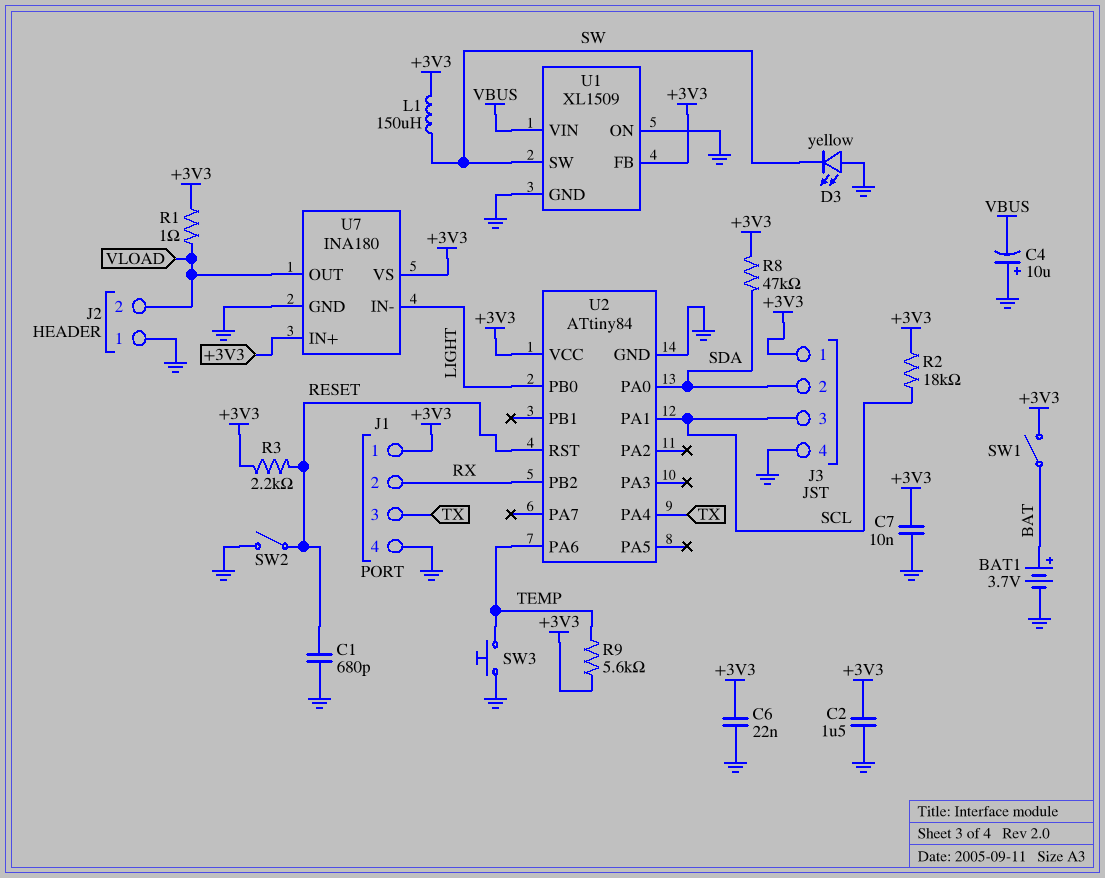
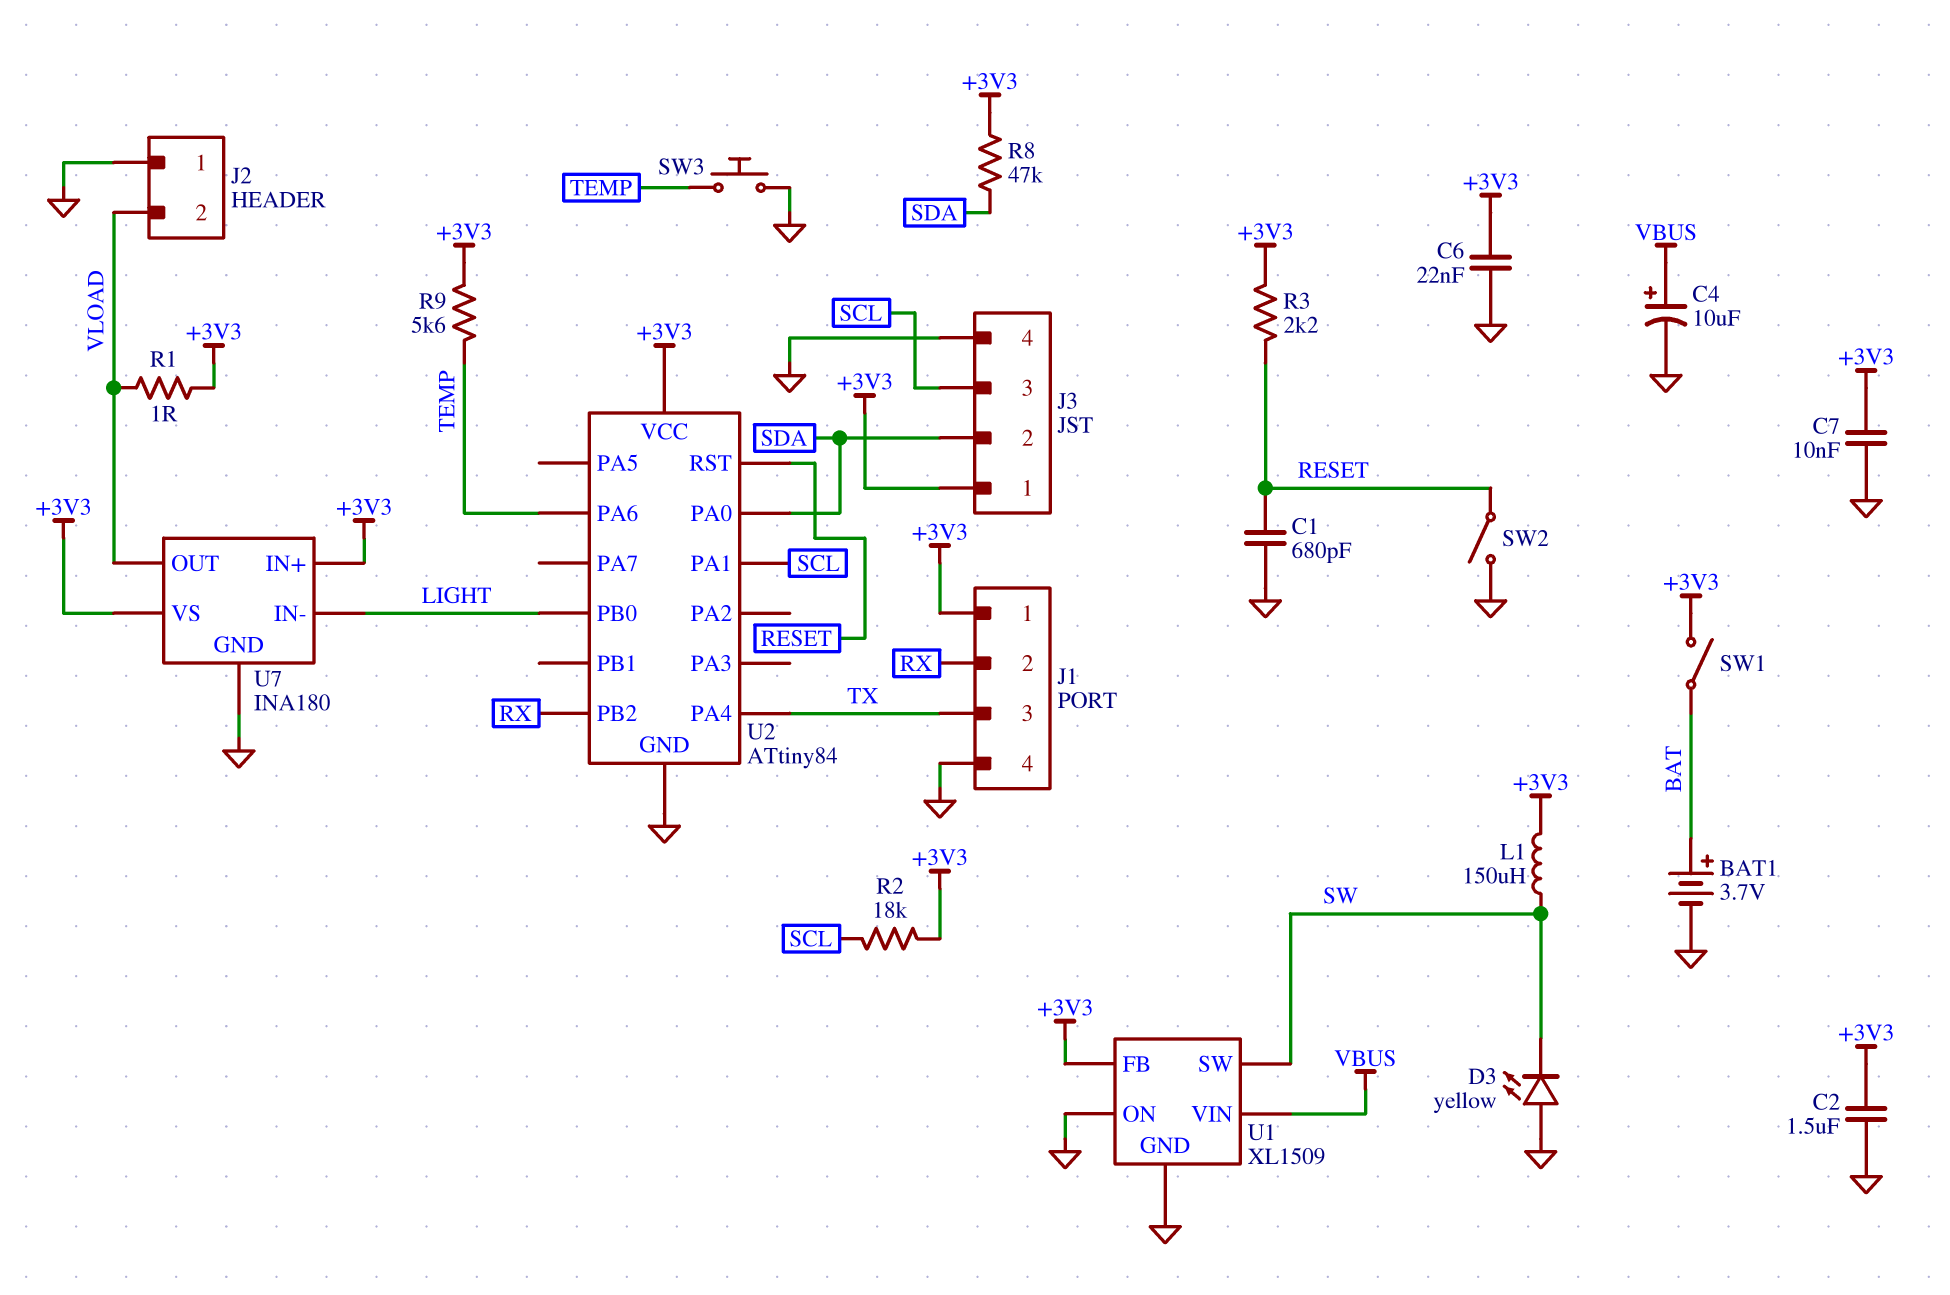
C4: 10uF (plus GND, minus VBUS) -> 10uF (plus VBUS, minus GND)

